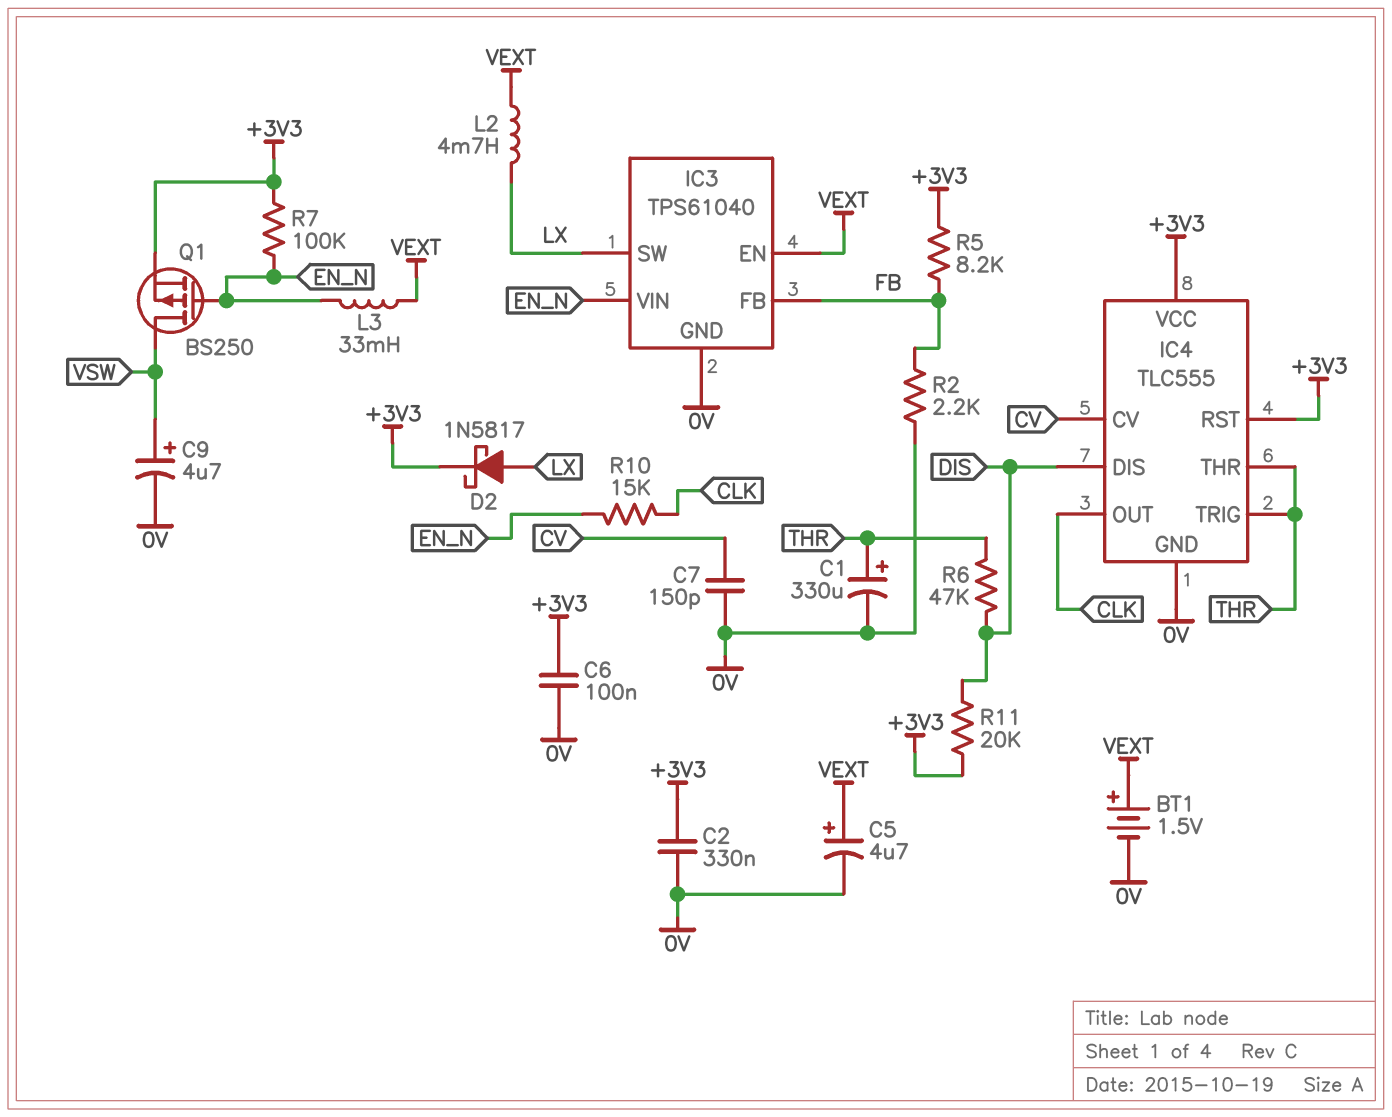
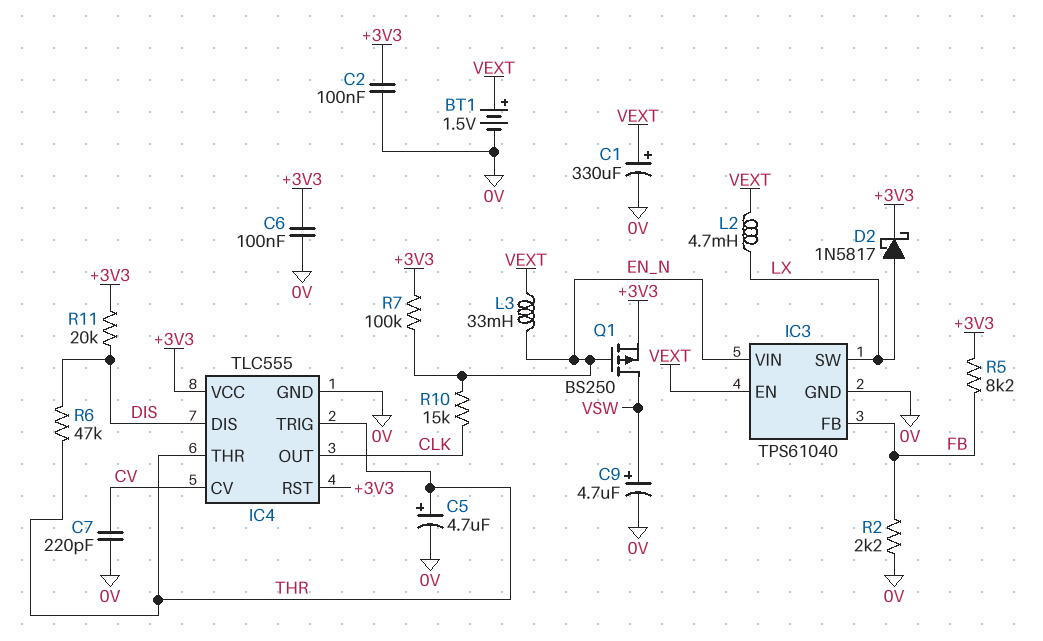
C1: 330uF (plus THR, minus 0V) -> 330uF (plus VEXT, minus 0V)
C2: 330nF (+3V3, 0V) -> 100nF (+3V3, 0V)
C5: 4.7uF (plus VEXT, minus 0V) -> 4.7uF (plus THR, minus 0V)
C7: 150pF (0V, CV) -> 220pF (0V, CV)

